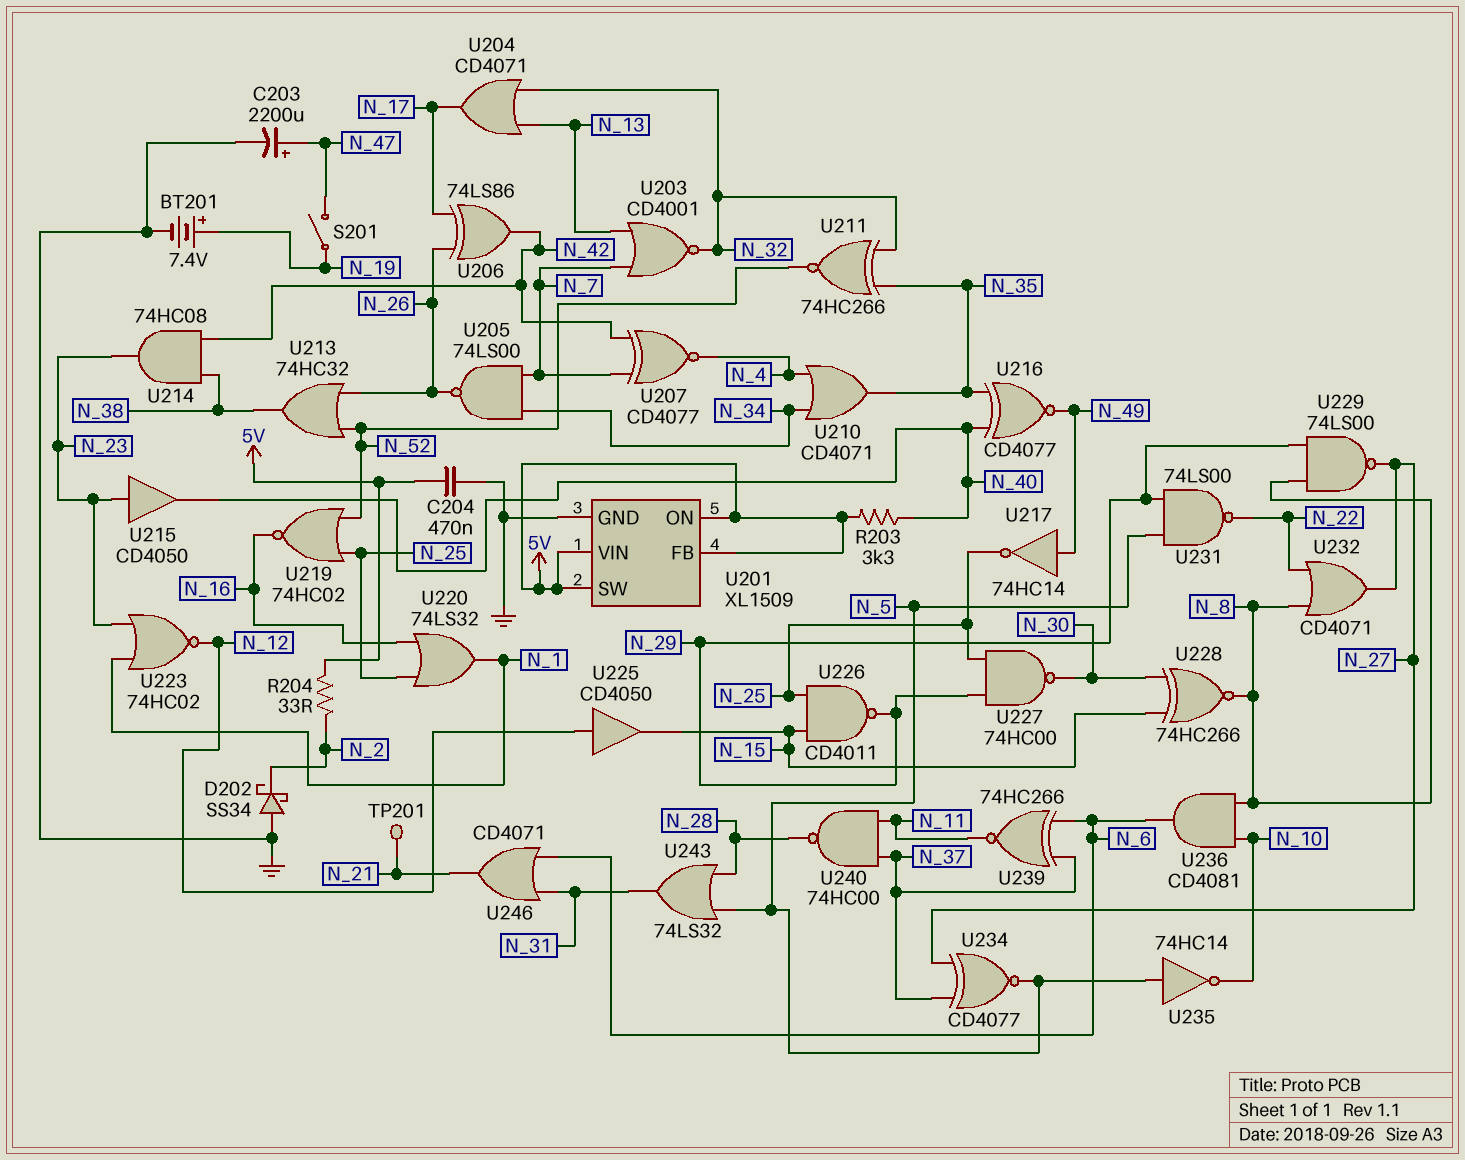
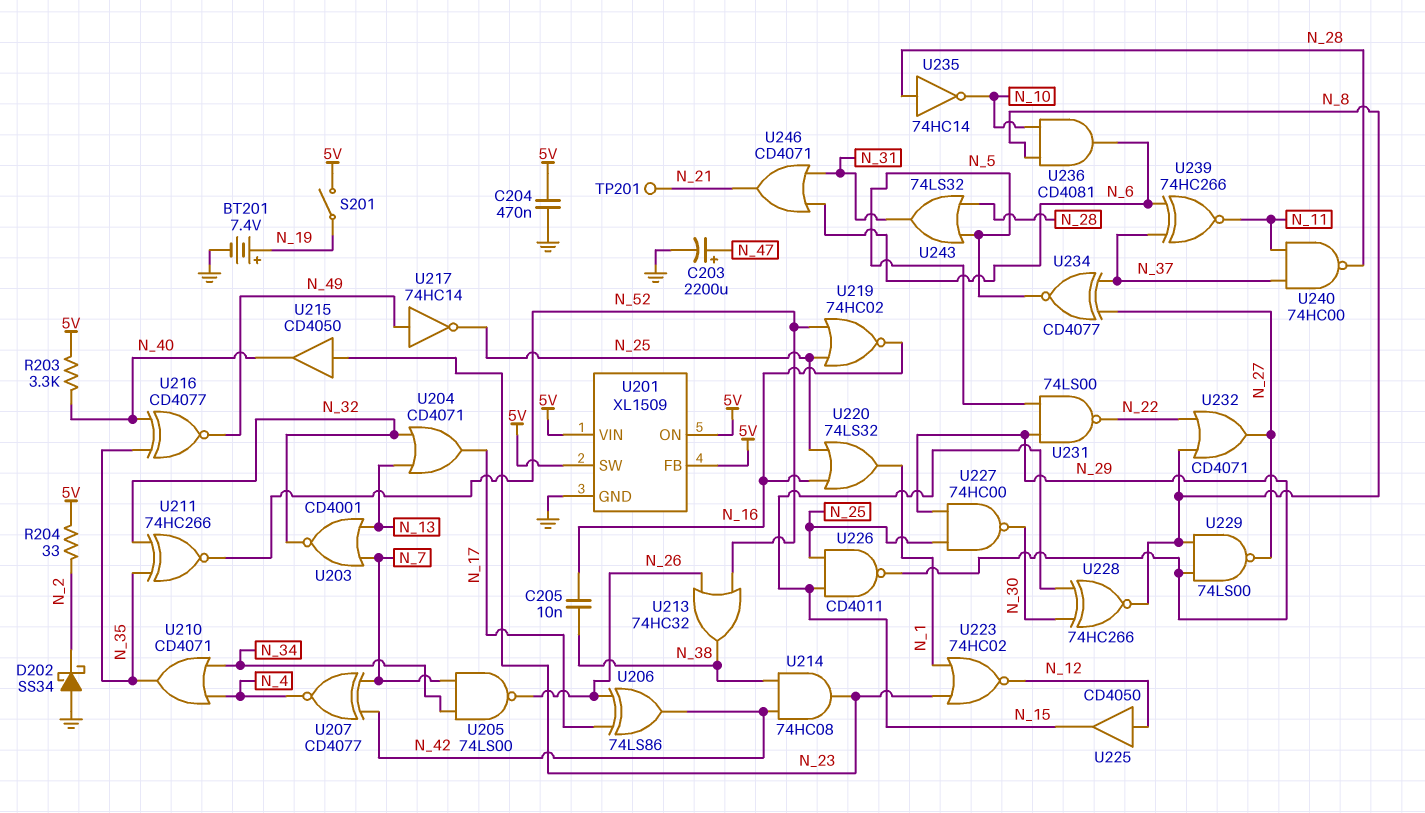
C205: none -> 10nF (N_16, N_38)
S201: switch (N_19, N_47) -> switch (5V, N_19)
U235: NOT 74HC14 (in N_5, out N_10) -> NOT 74HC14 (in N_28, out N_10)

